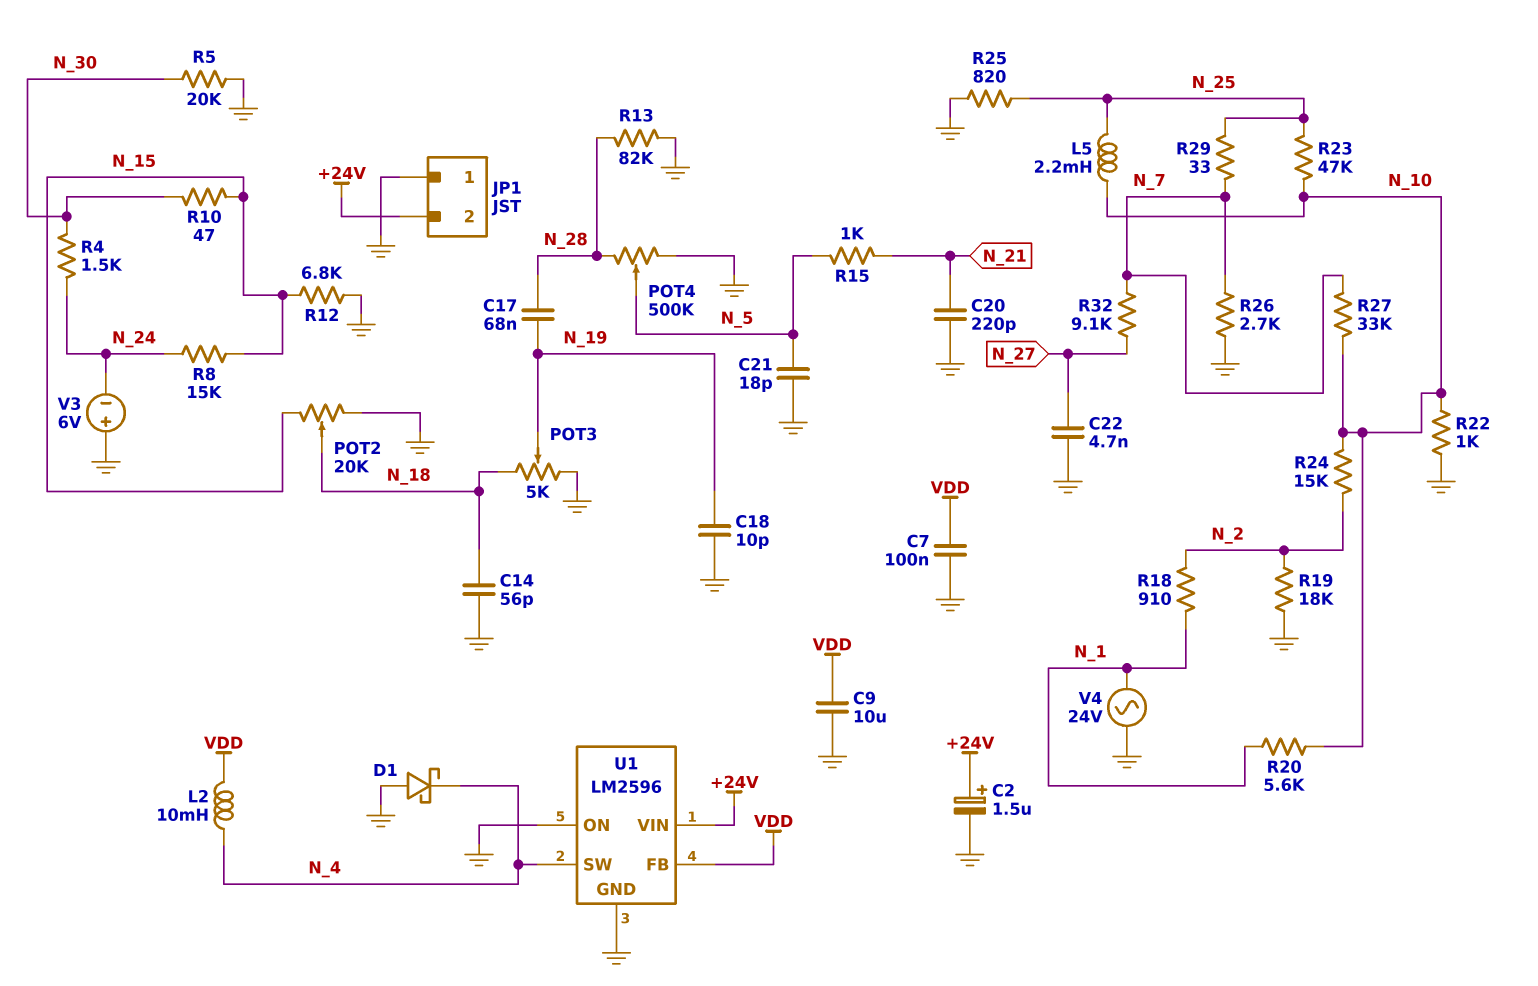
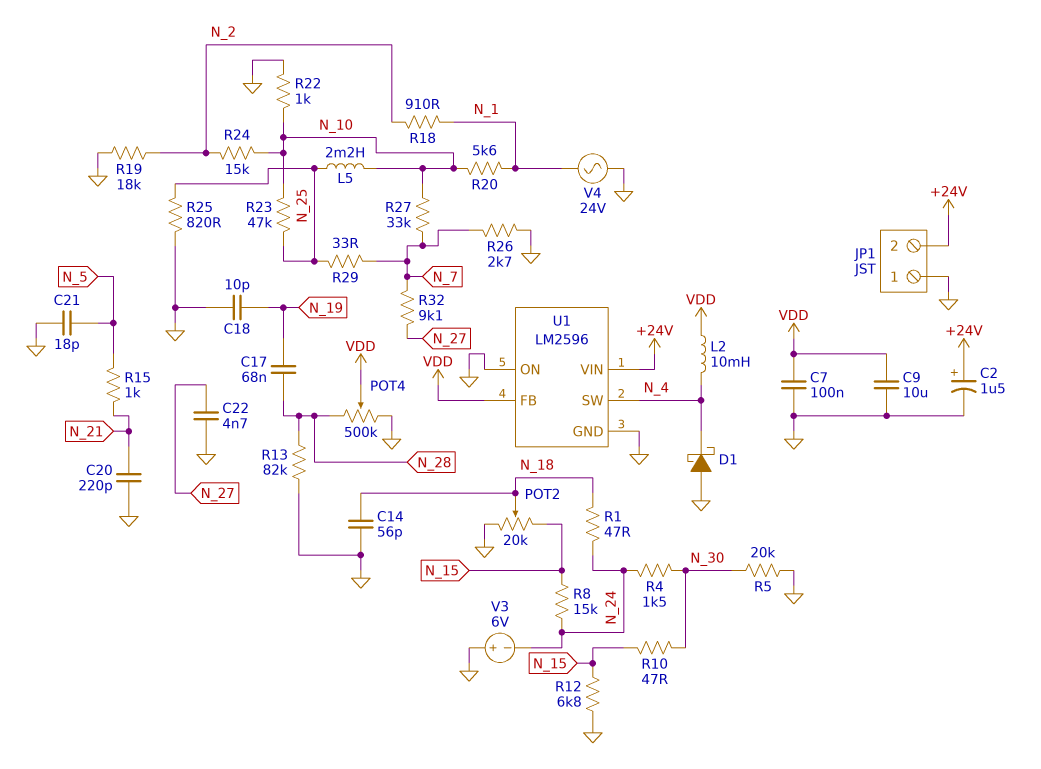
POT3: 5k (GND, N_18, wiper N_19) -> none
POT4: 500k (GND, N_28, wiper N_5) -> 500k (GND, N_28, wiper VDD)
R1: none -> 47 (N_18, N_24)

